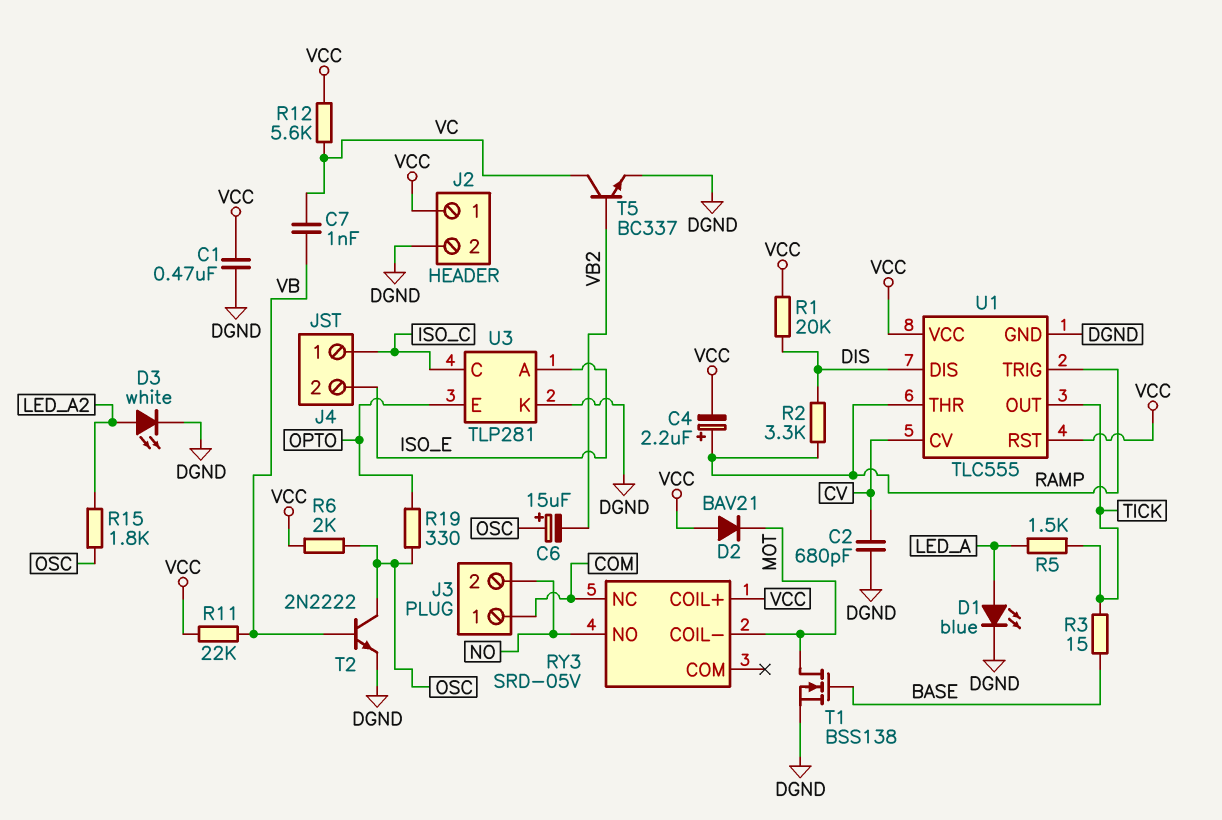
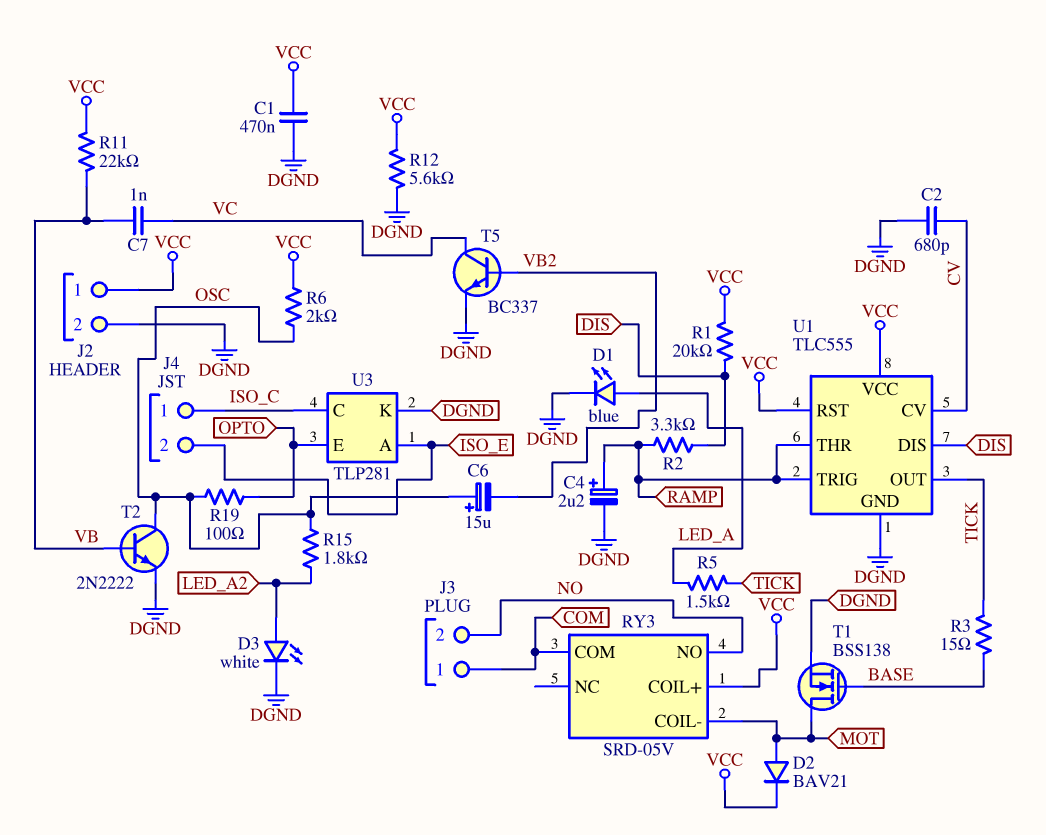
C4: 2.2uF (plus RAMP, minus VCC) -> 2.2uF (plus RAMP, minus DGND)
D2: diode BAV21 (A VCC, K MOT) -> diode BAV21 (A MOT, K VCC)
R12: 5.6k (VC, VCC) -> 5.6k (DGND, VCC)
R19: 330 (OPTO, OSC) -> 100 (OPTO, OSC)
RY3 pin COM: none -> COM
RY3 pin NC: COM -> none

